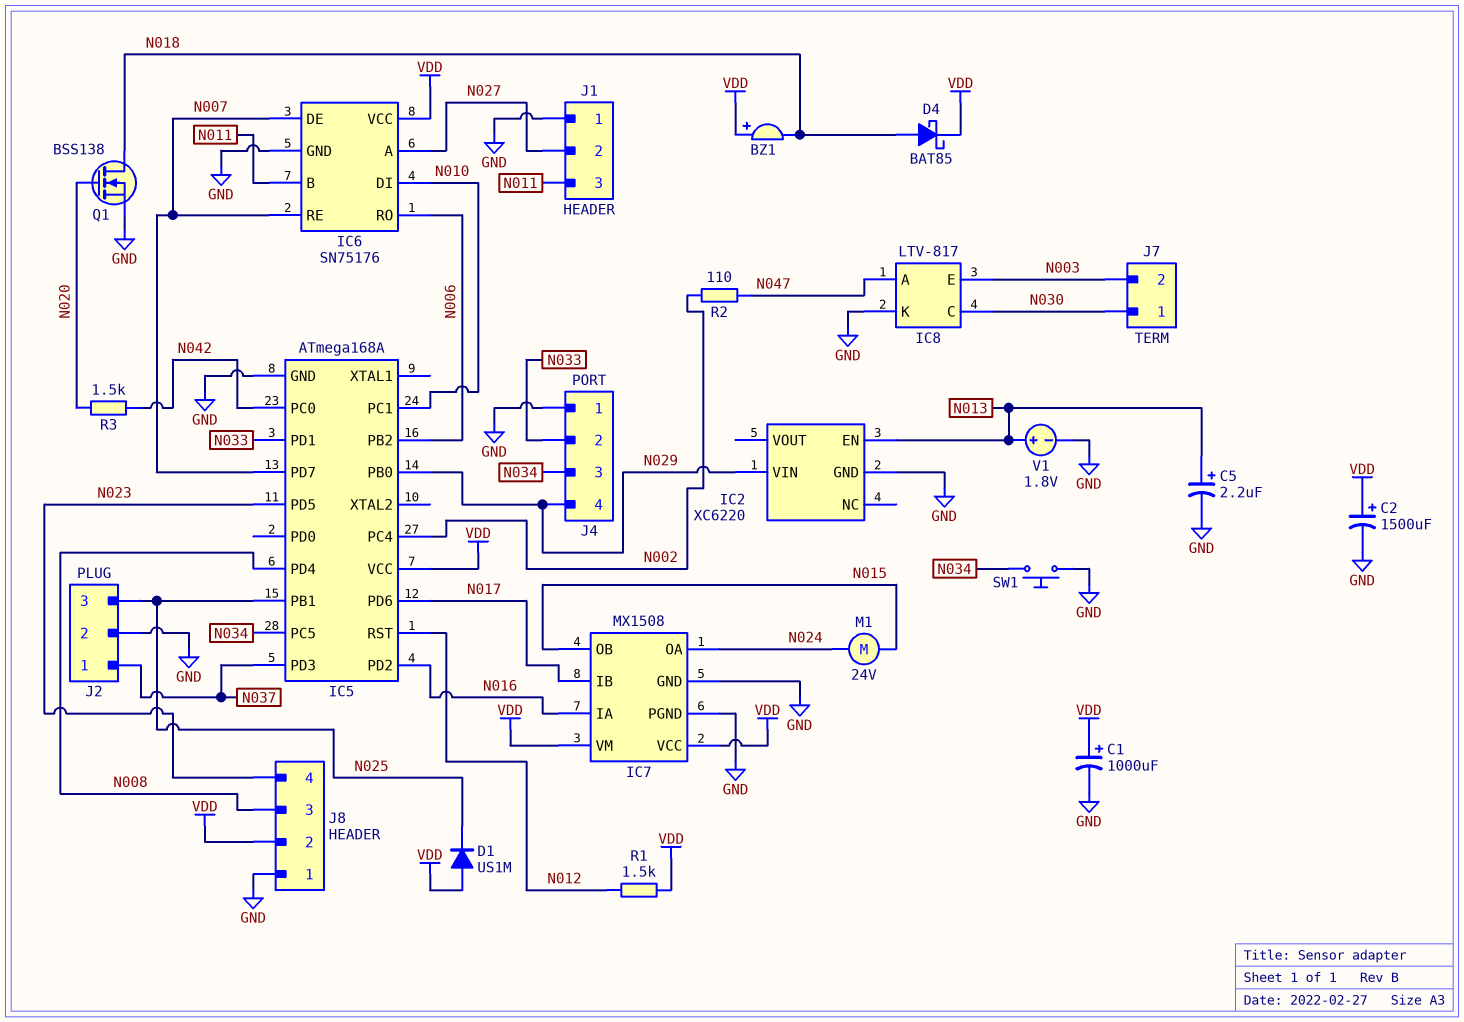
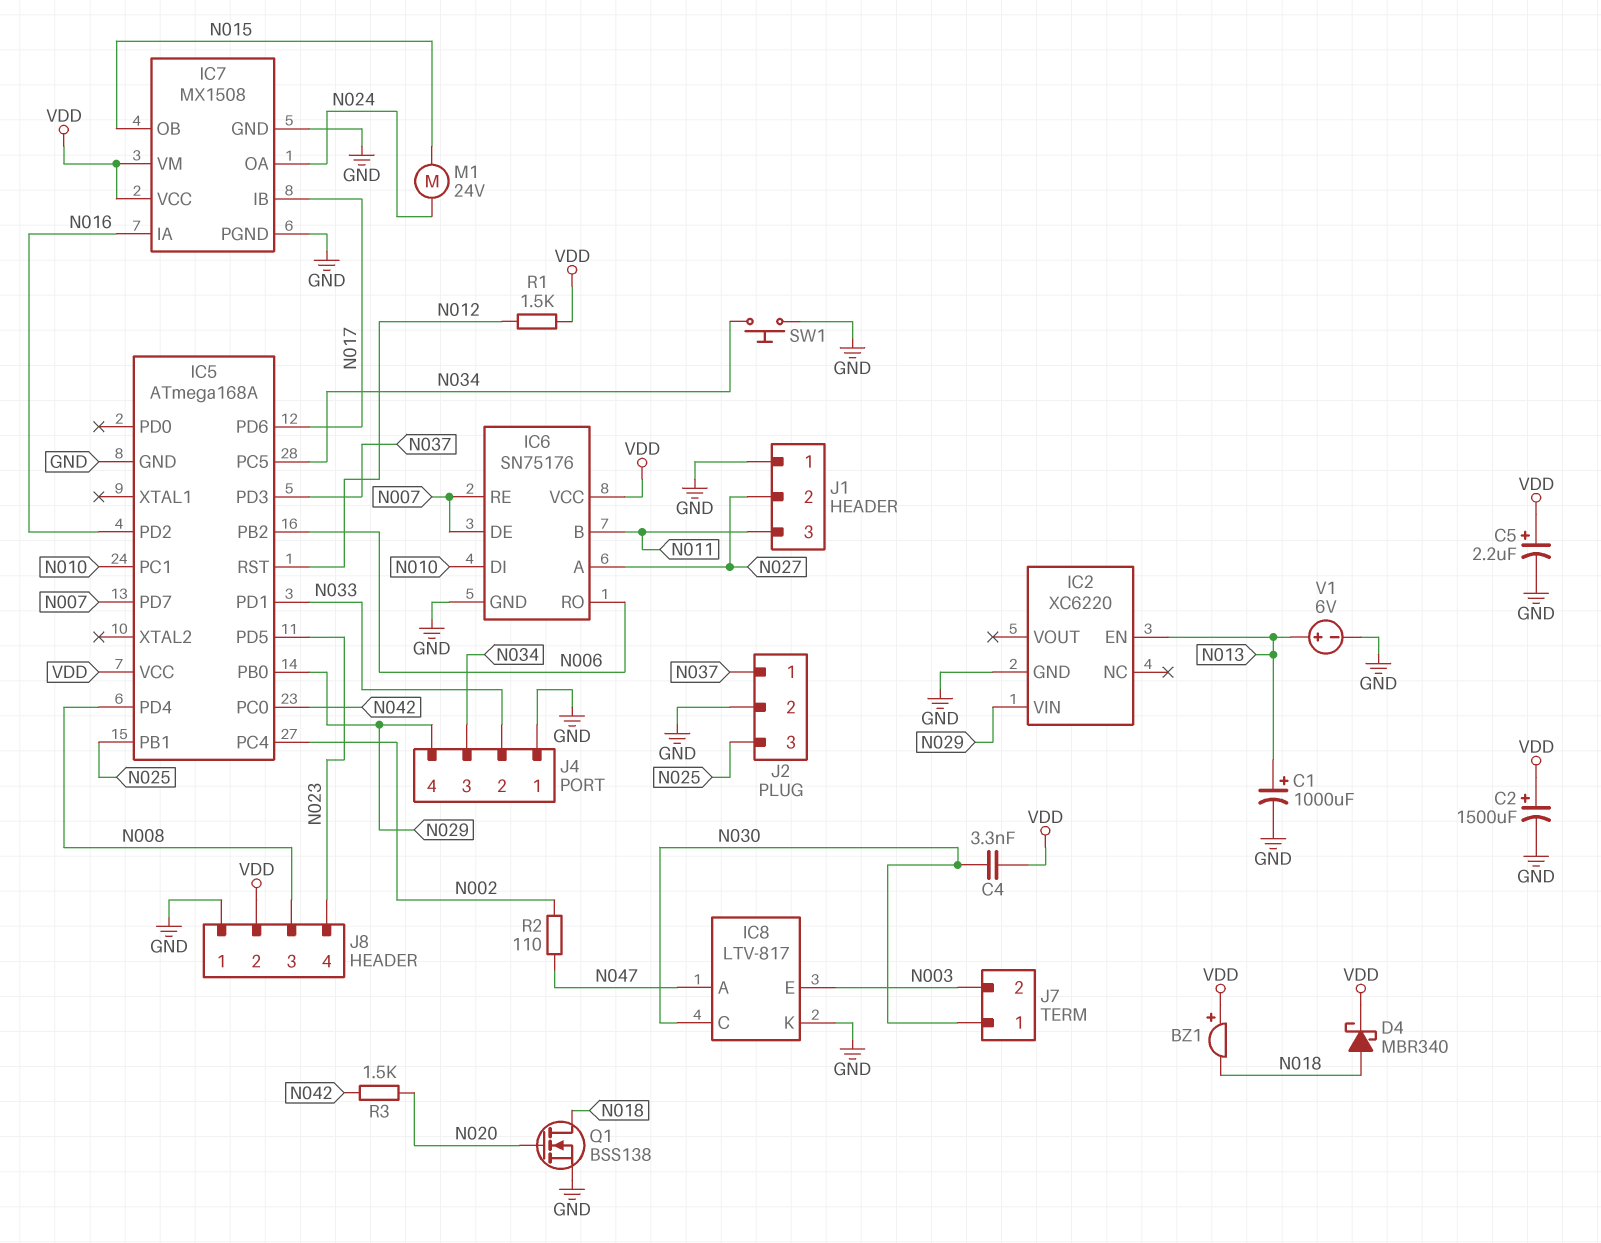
C1: 1000uF (plus VDD, minus GND) -> 1000uF (plus N013, minus GND)
C4: none -> 3.3nF (N030, VDD)
C5: 2.2uF (plus N013, minus GND) -> 2.2uF (plus VDD, minus GND)
D1: diode US1M (A VDD, K N025) -> none
D4: schottky BAT85 (A N018, K VDD) -> schottky MBR340 (A N018, K VDD)
V1: 1.8V (plus N013, minus GND) -> 6V (plus N013, minus GND)

